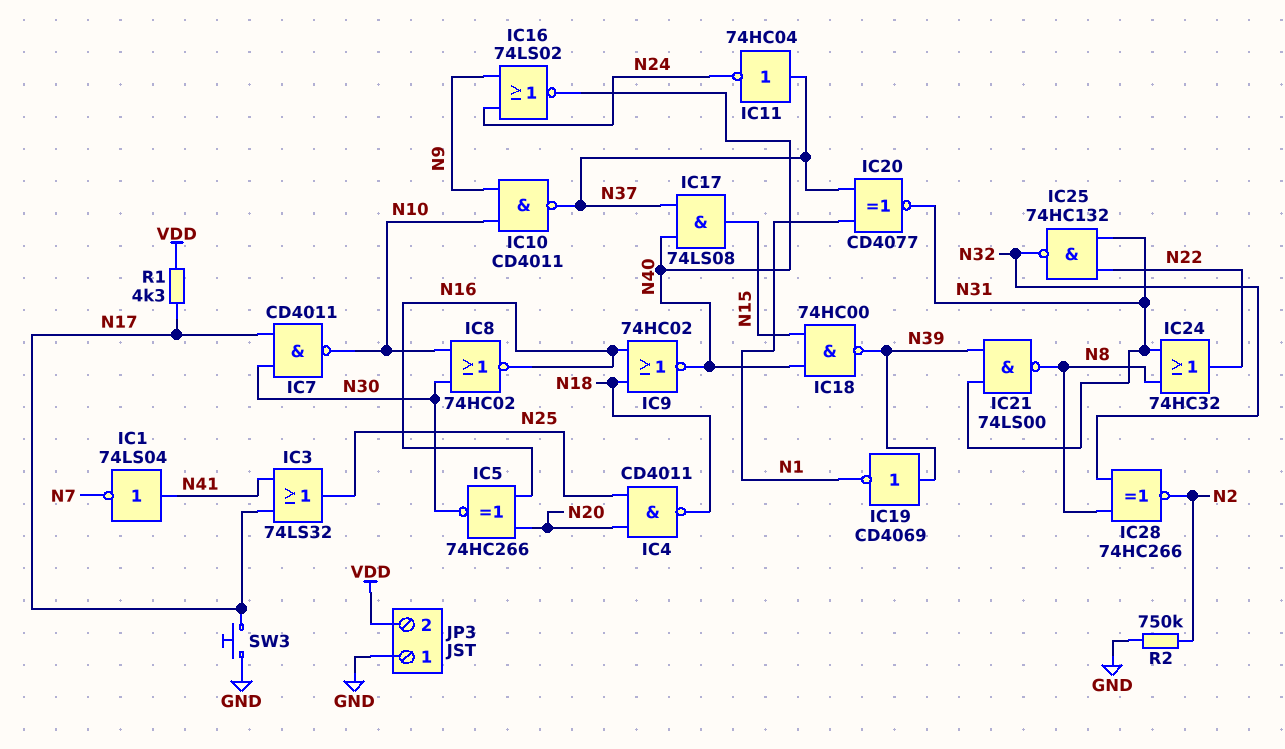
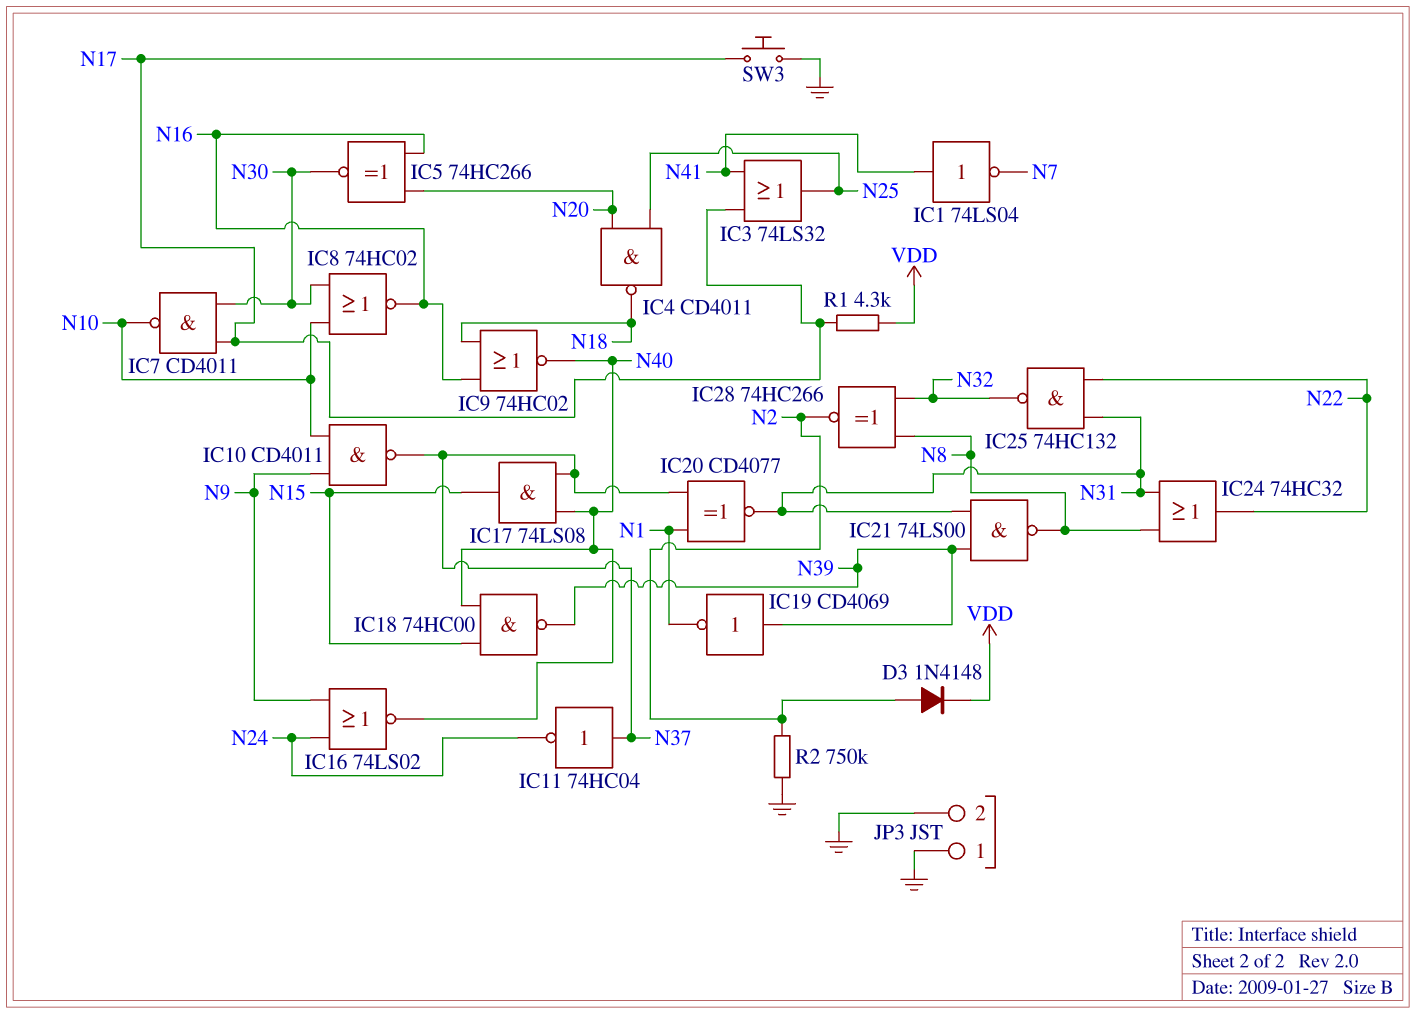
D3: none -> diode 1N4148 (A N2, K VDD)
JP3 pin 2: VDD -> GND

